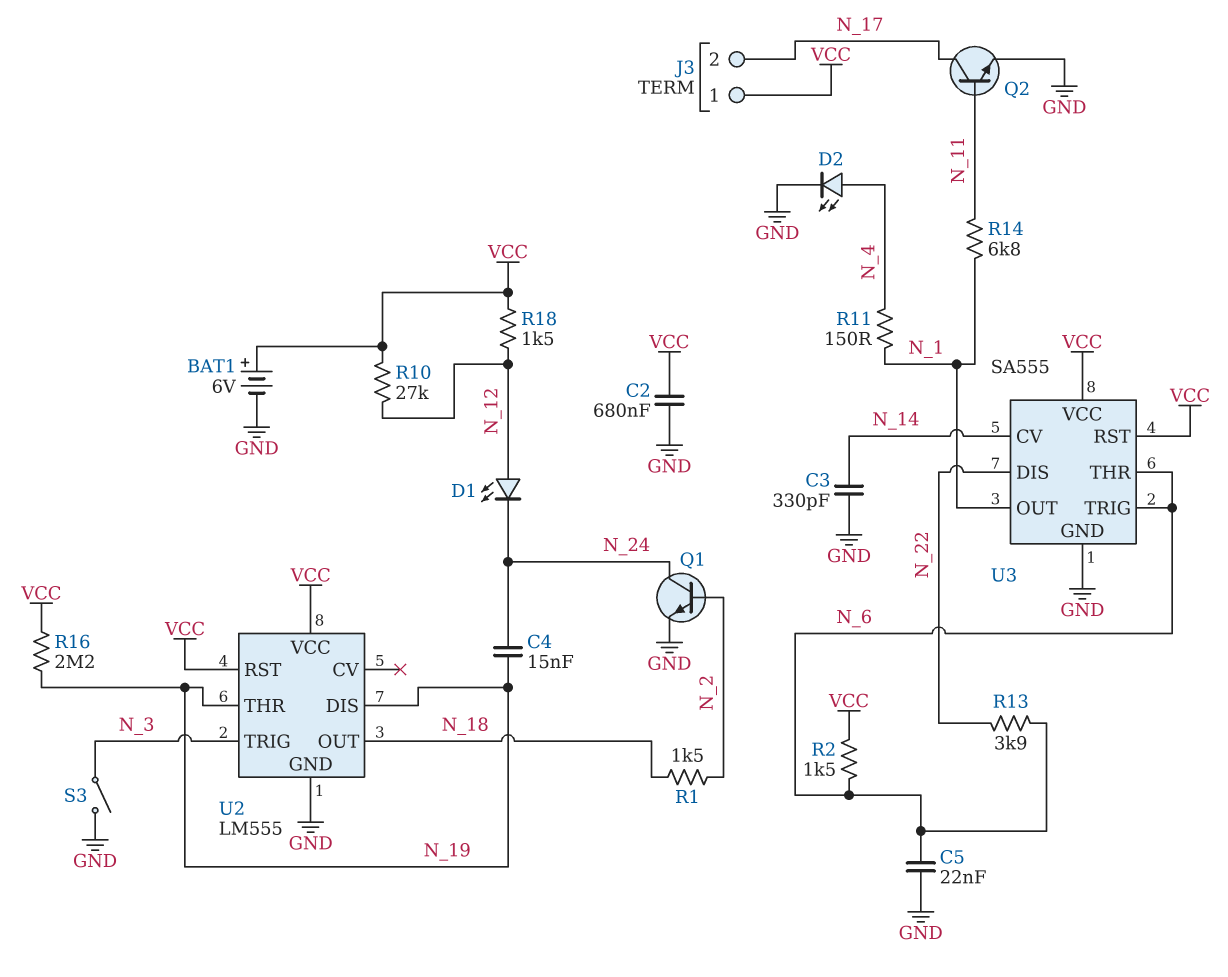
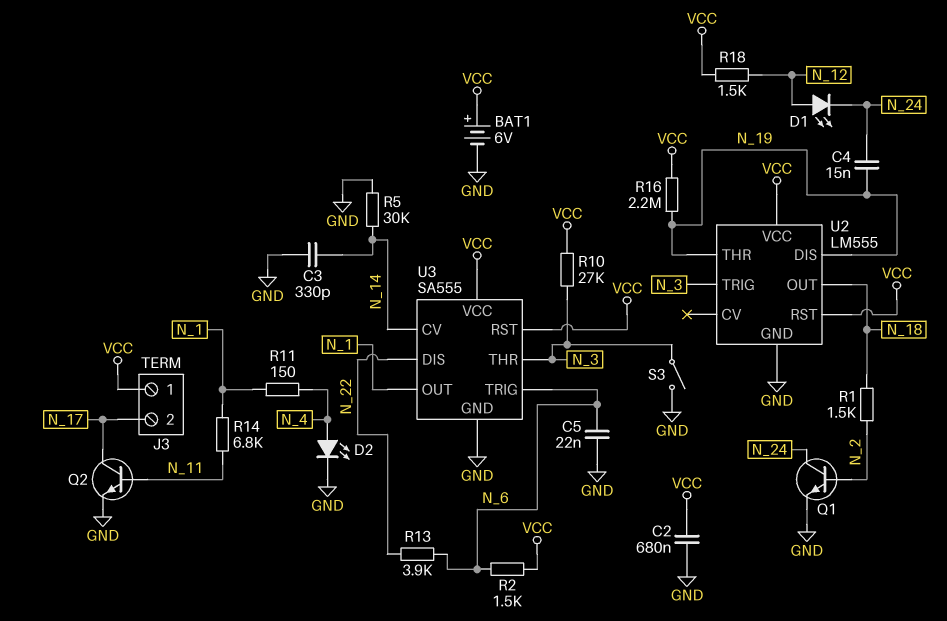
R5: none -> 30k (GND, N_14)
R10: 27k (N_12, VCC) -> 27k (N_3, VCC)
U3 pin THR: N_6 -> N_3

